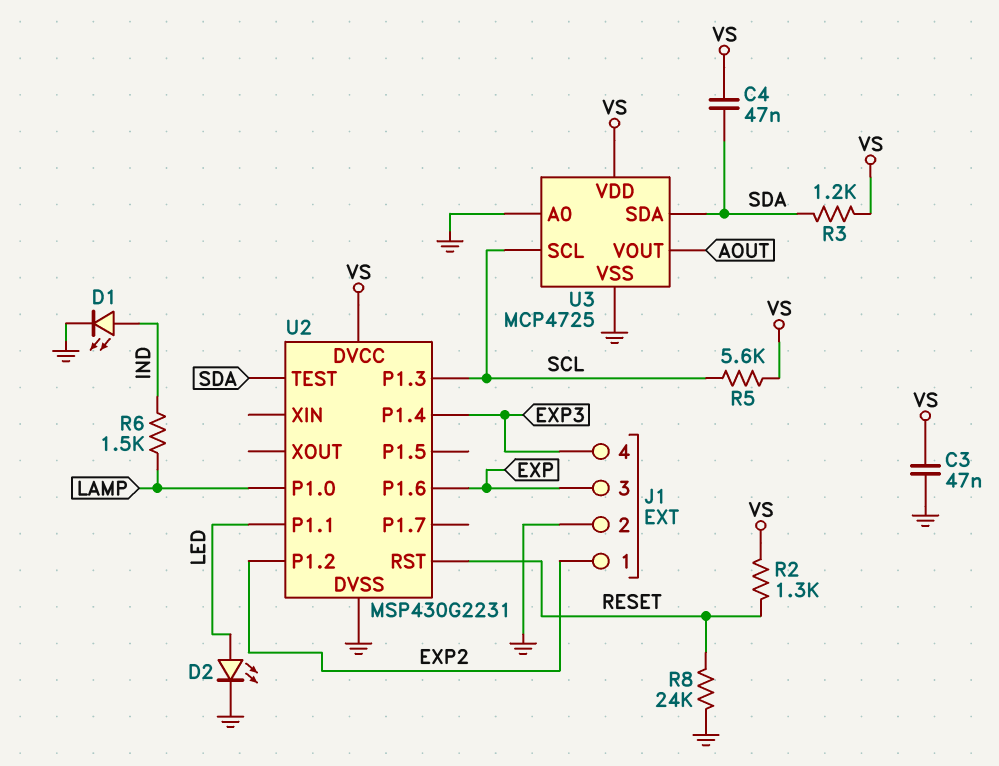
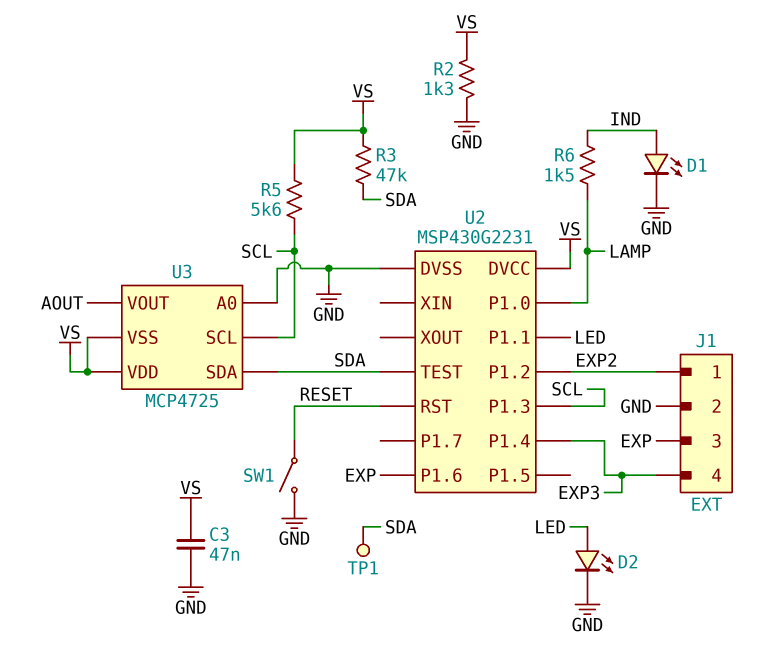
C4: 47nF (SDA, VS) -> none
R2: 1.3k (RESET, VS) -> 1.3k (GND, VS)
R3: 1.2k (SDA, VS) -> 47k (SDA, VS)
R8: 24k (GND, RESET) -> none
SW1: none -> switch (GND, RESET)
TP1: none -> test point (SDA)
U3 pin VSS: GND -> VS

